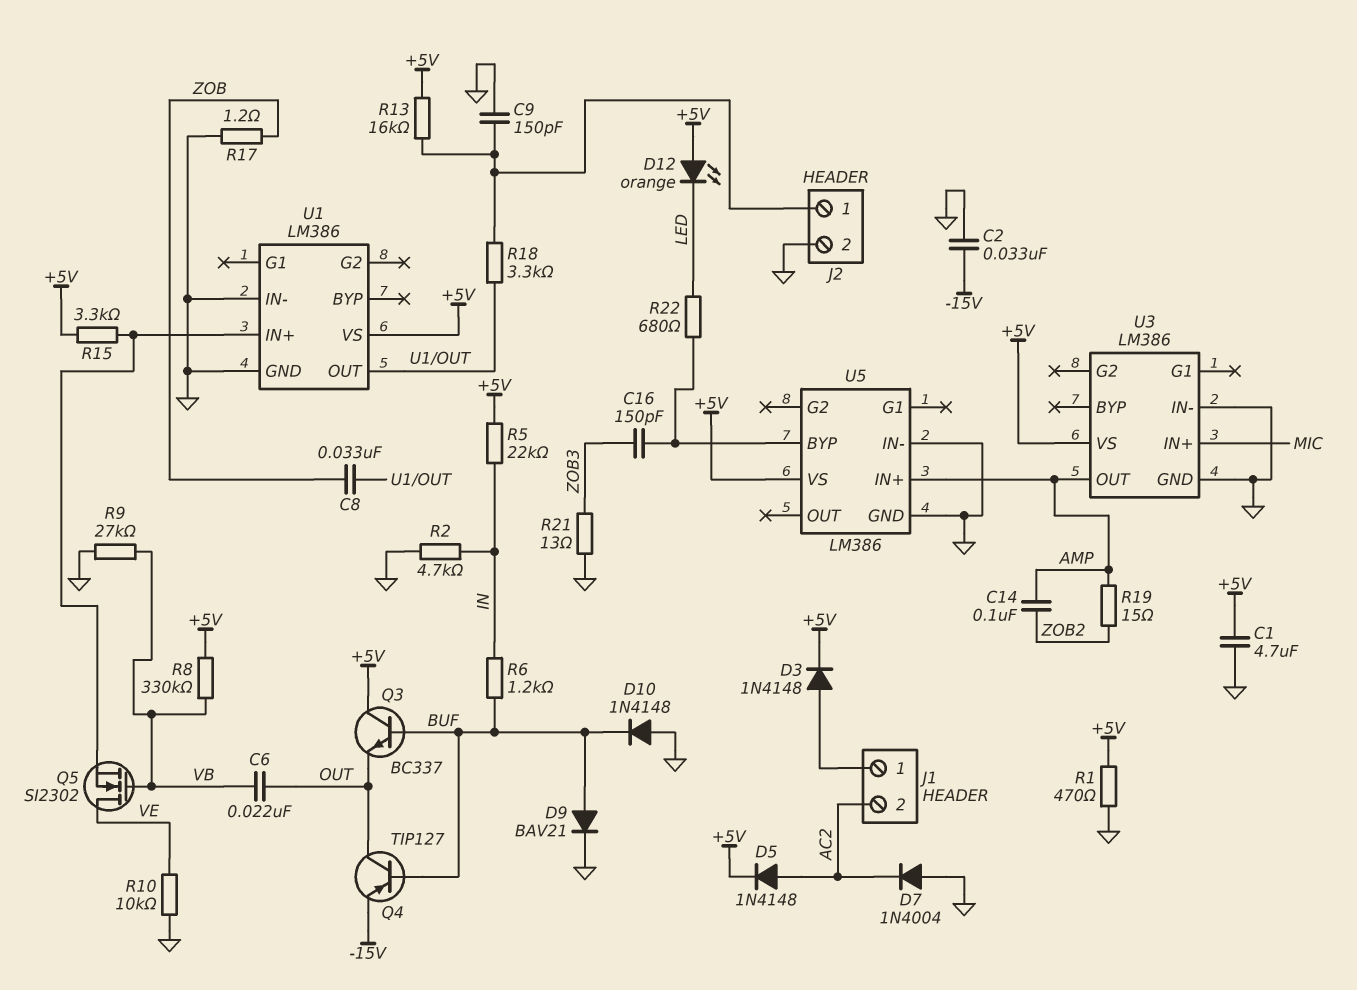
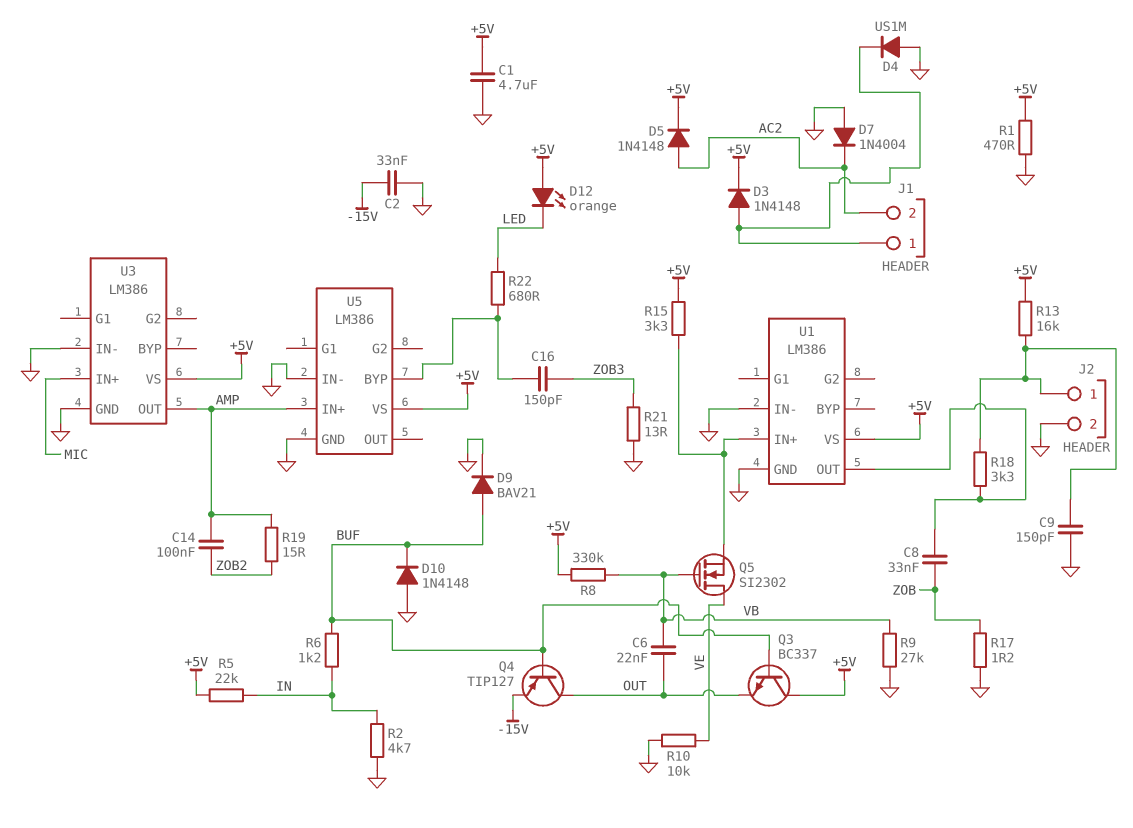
D4: none -> diode US1M (A GND, K J1/1)

